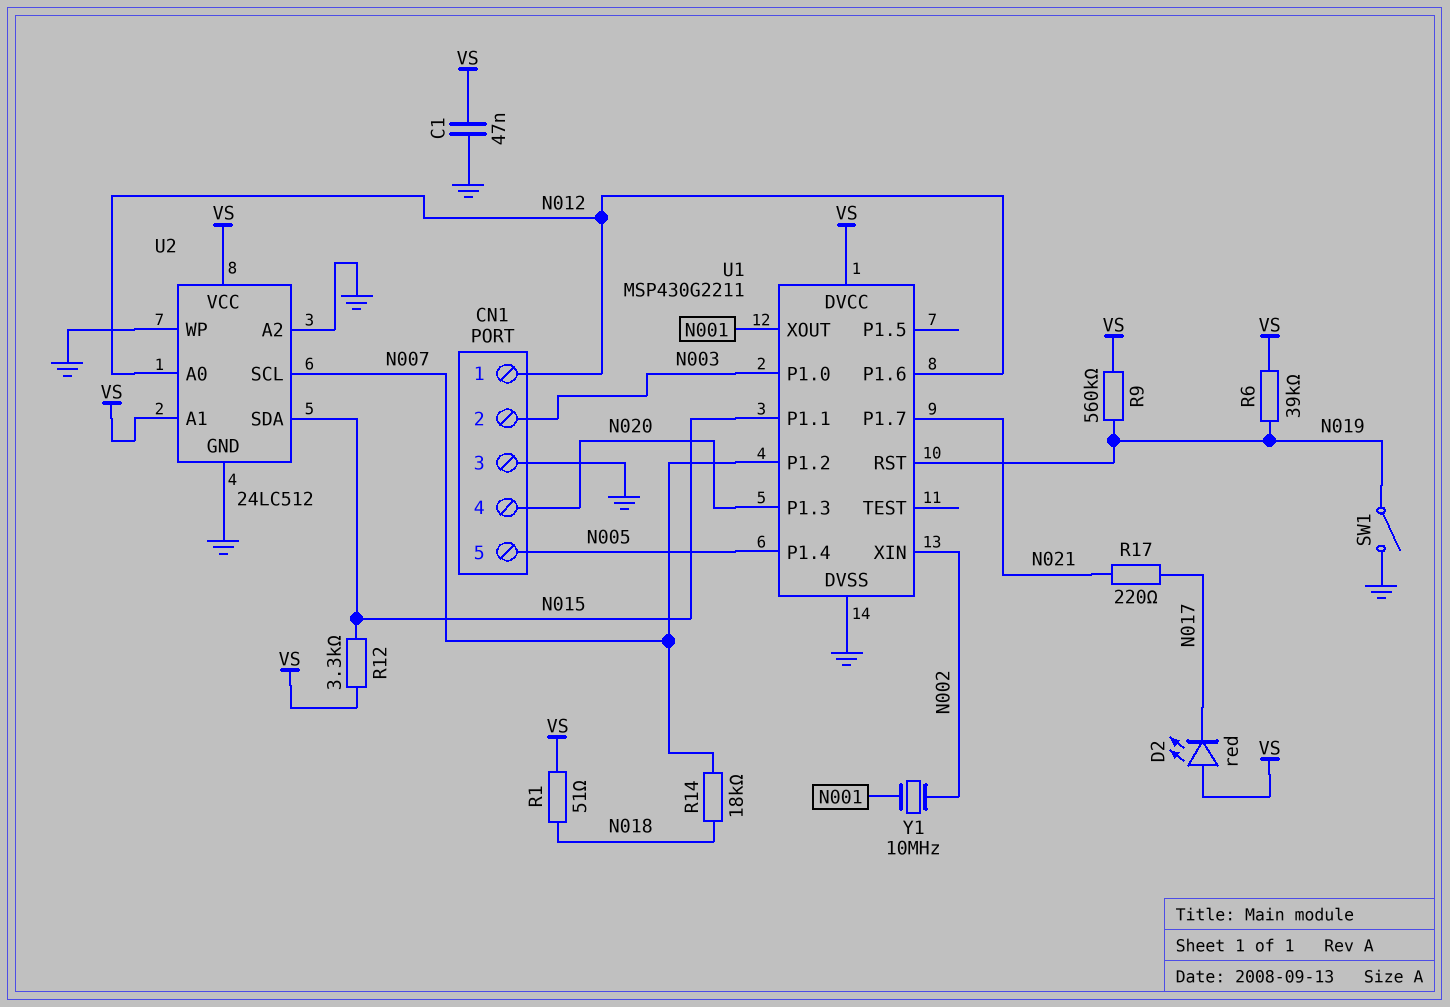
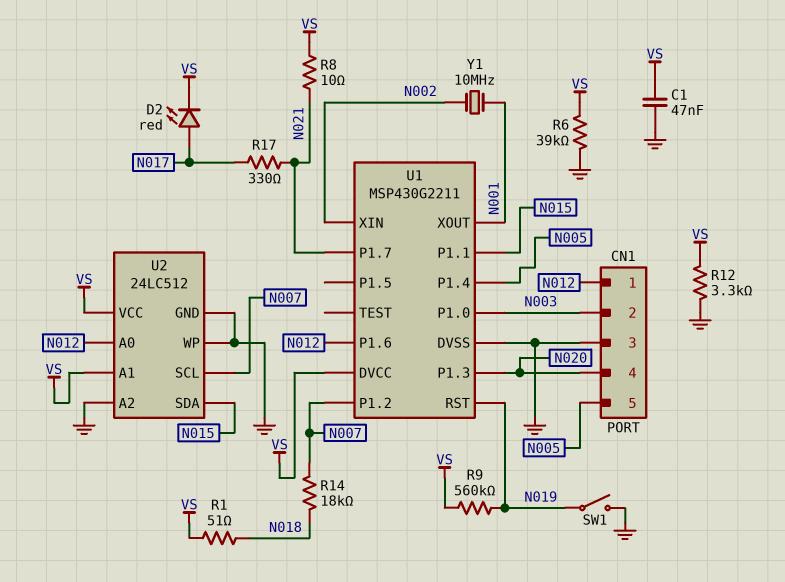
D2: LED red (A VS, K N017) -> LED red (A N017, K VS)
R6: 39k (N019, VS) -> 39k (GND, VS)
R8: none -> 10 (N021, VS)
R12: 3.3k (N015, VS) -> 3.3k (GND, VS)
R17: 220 (N017, N021) -> 330 (N017, N021)

